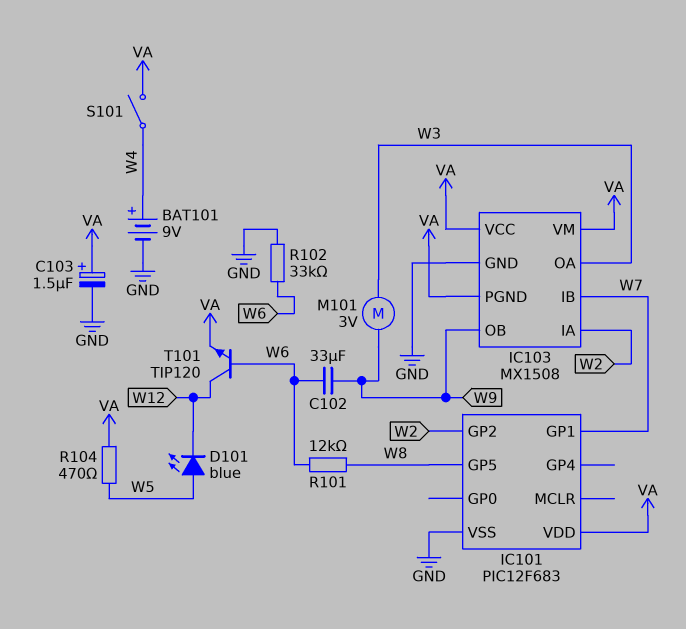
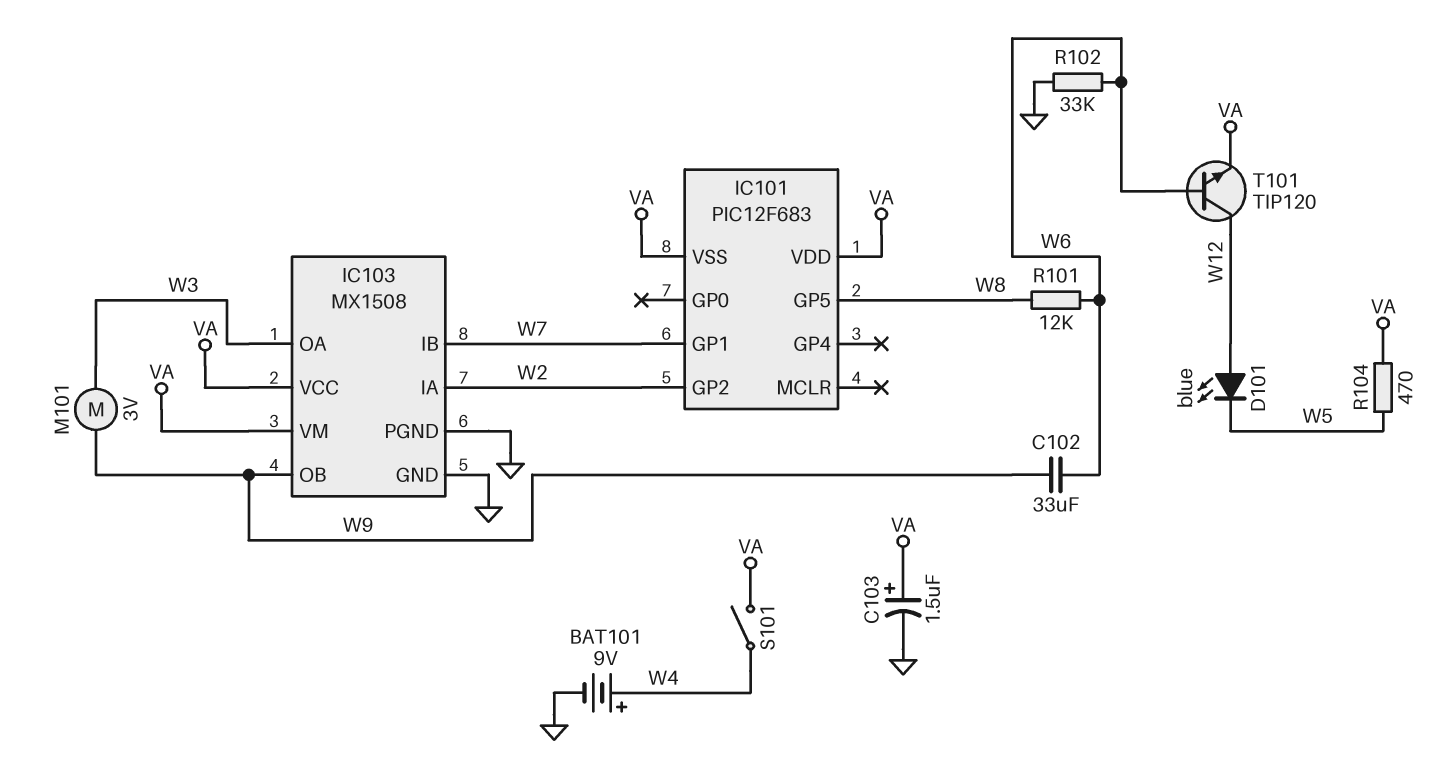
D101: LED blue (A W5, K W12) -> LED blue (A W12, K W5)
IC101 pin VSS: GND -> VA
IC103 pin PGND: VA -> GND

